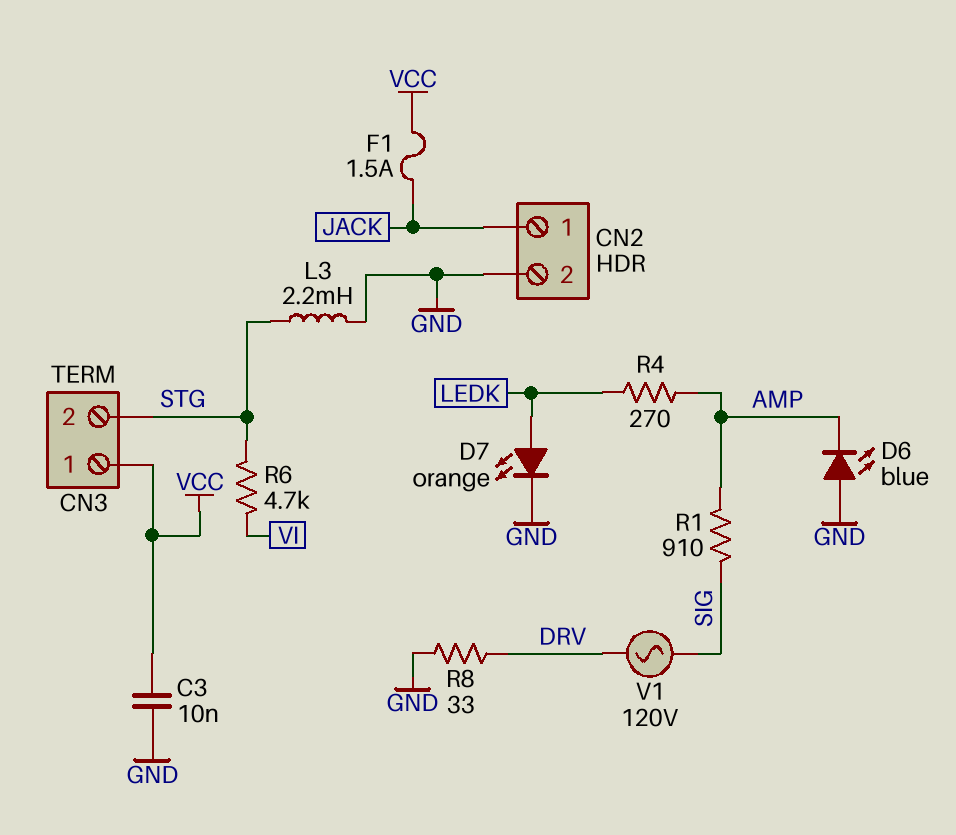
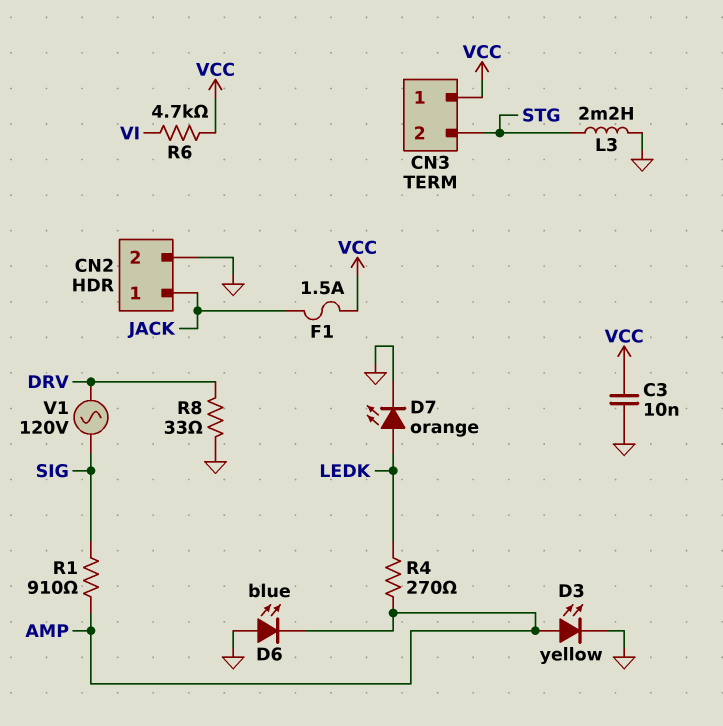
D3: none -> LED yellow (A AMP, K GND)
R6: 4.7k (STG, VI) -> 4.7k (VCC, VI)

